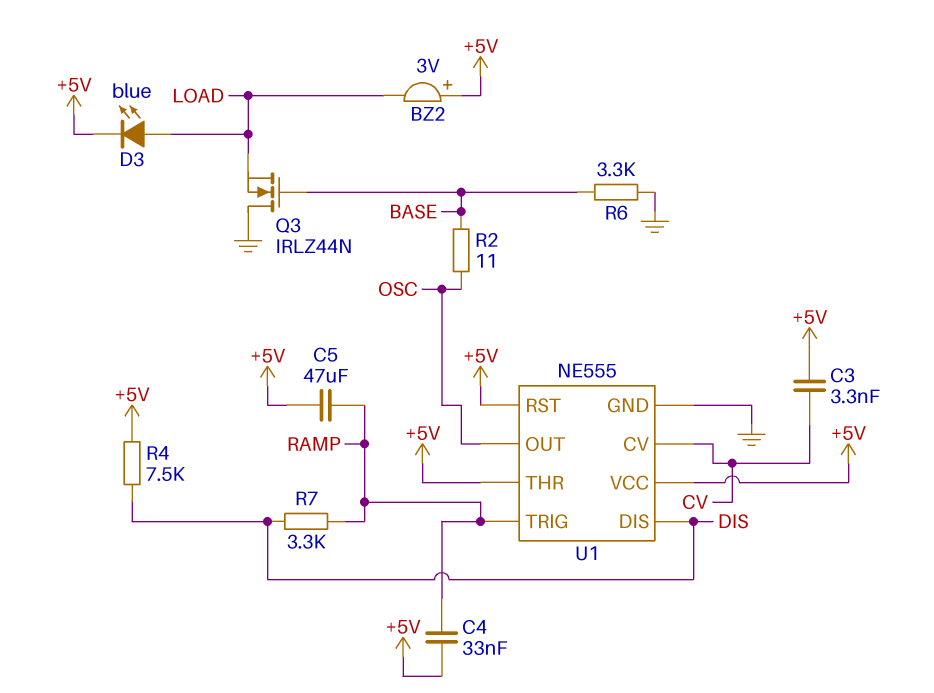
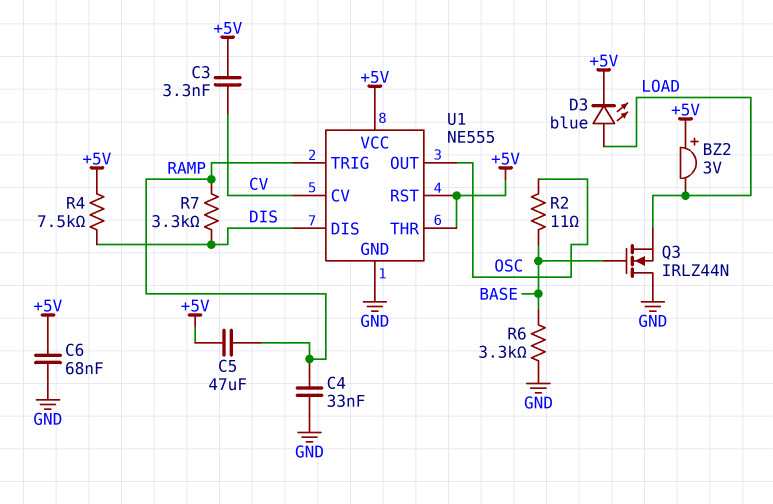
C4: 33nF (+5V, RAMP) -> 33nF (GND, RAMP)
C6: none -> 68nF (+5V, GND)

